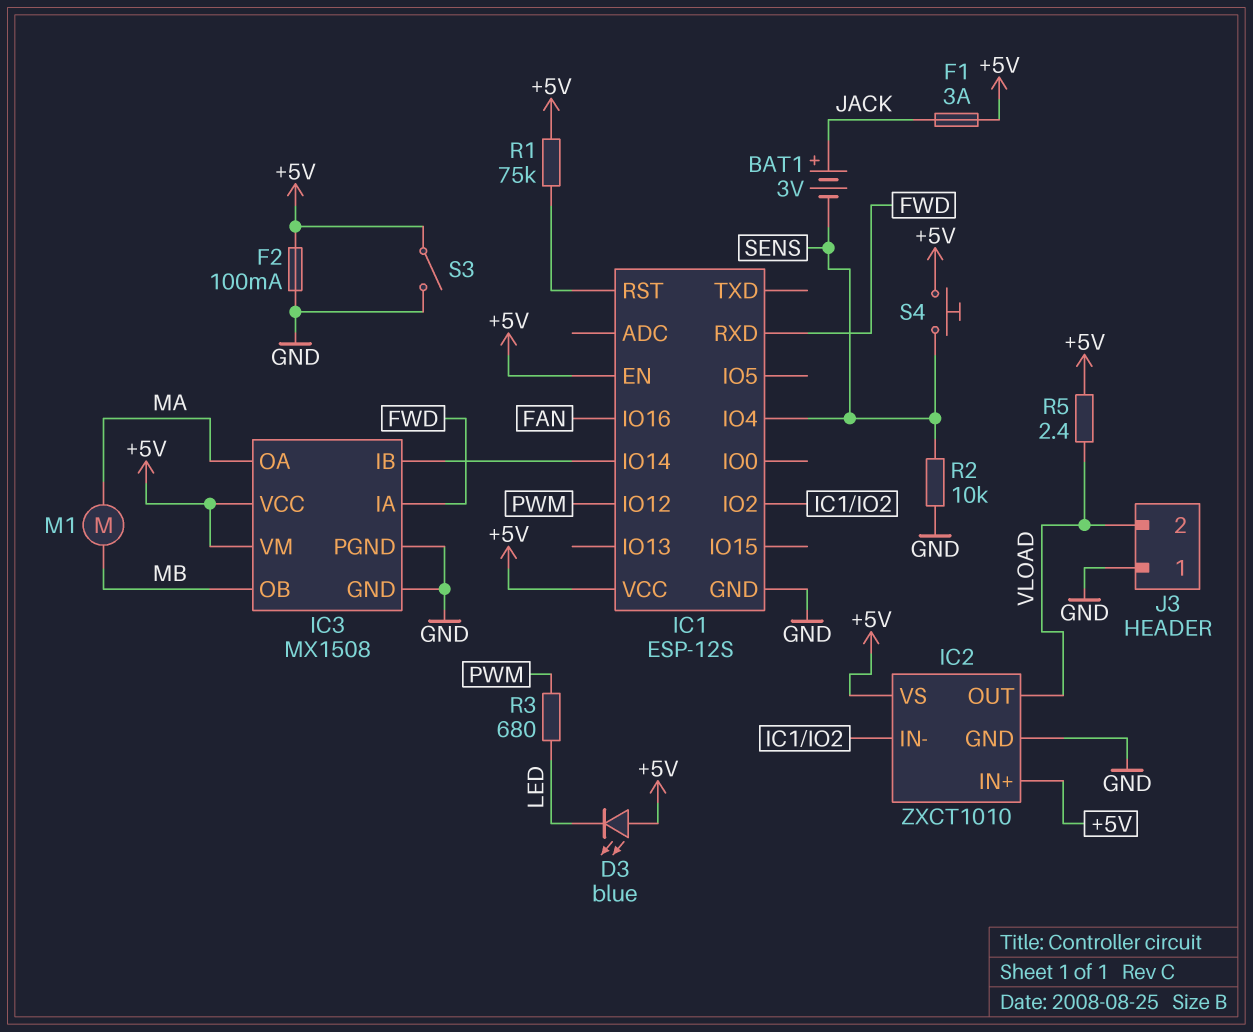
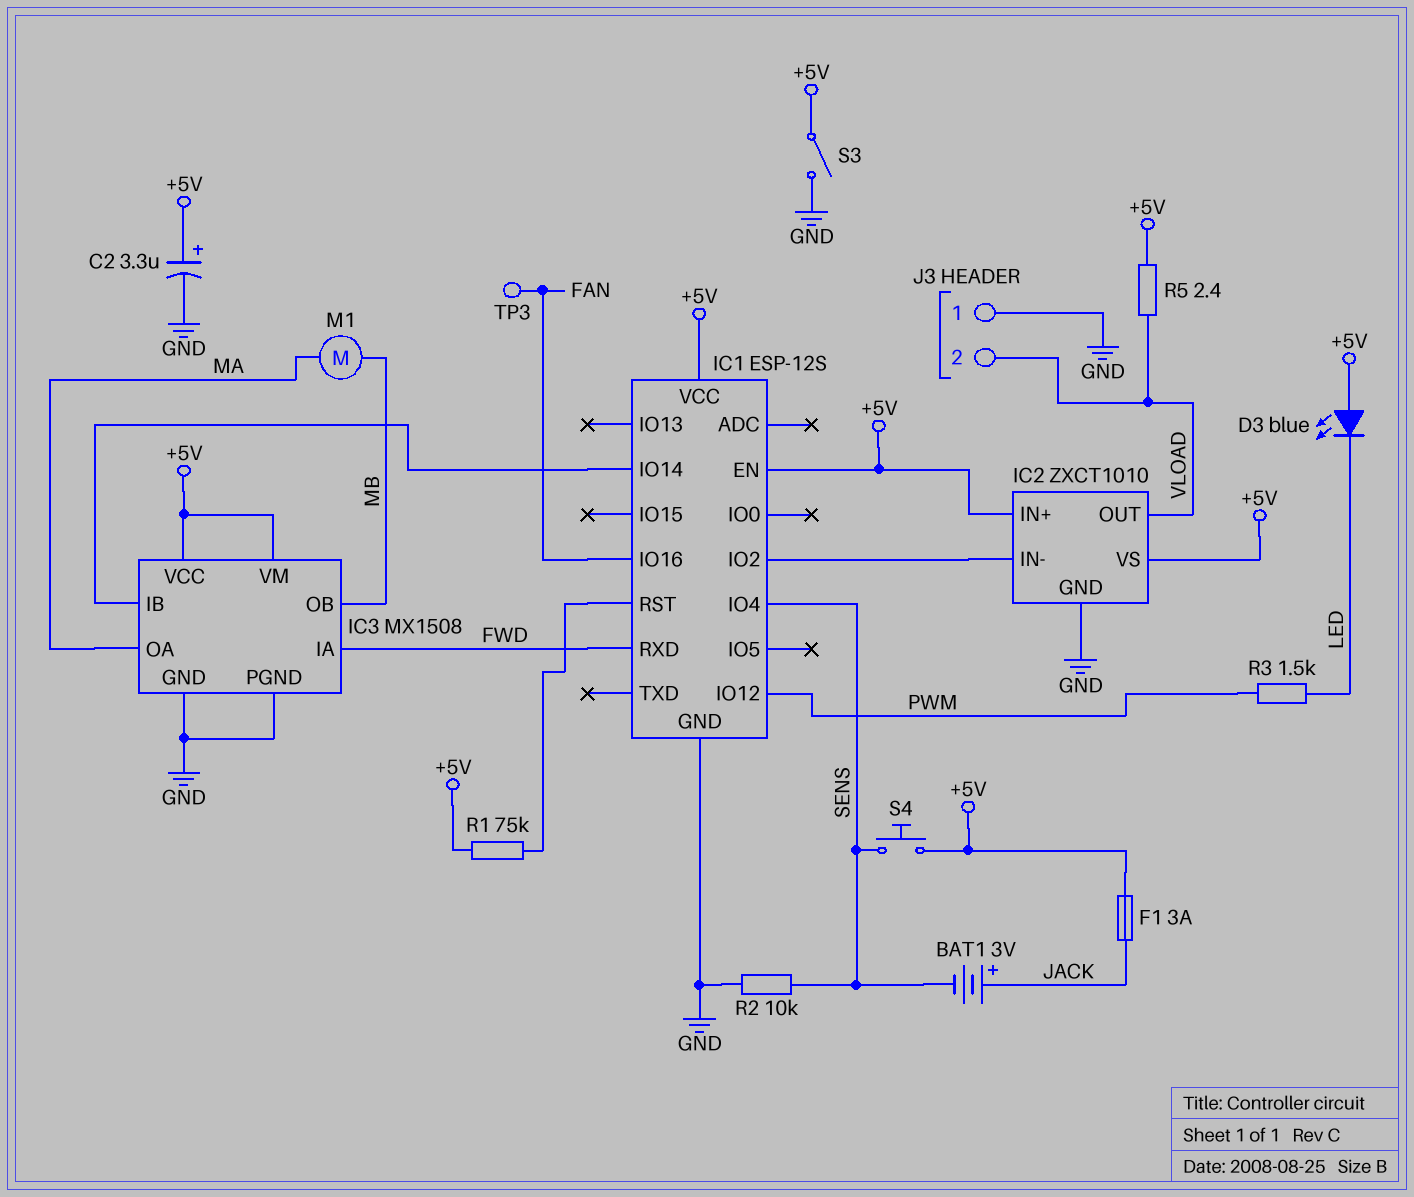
C2: none -> 3.3uF (plus +5V, minus GND)
F2: 100mA (+5V, GND) -> none
R3: 680 (LED, PWM) -> 1.5k (LED, PWM)
TP3: none -> test point (FAN)

